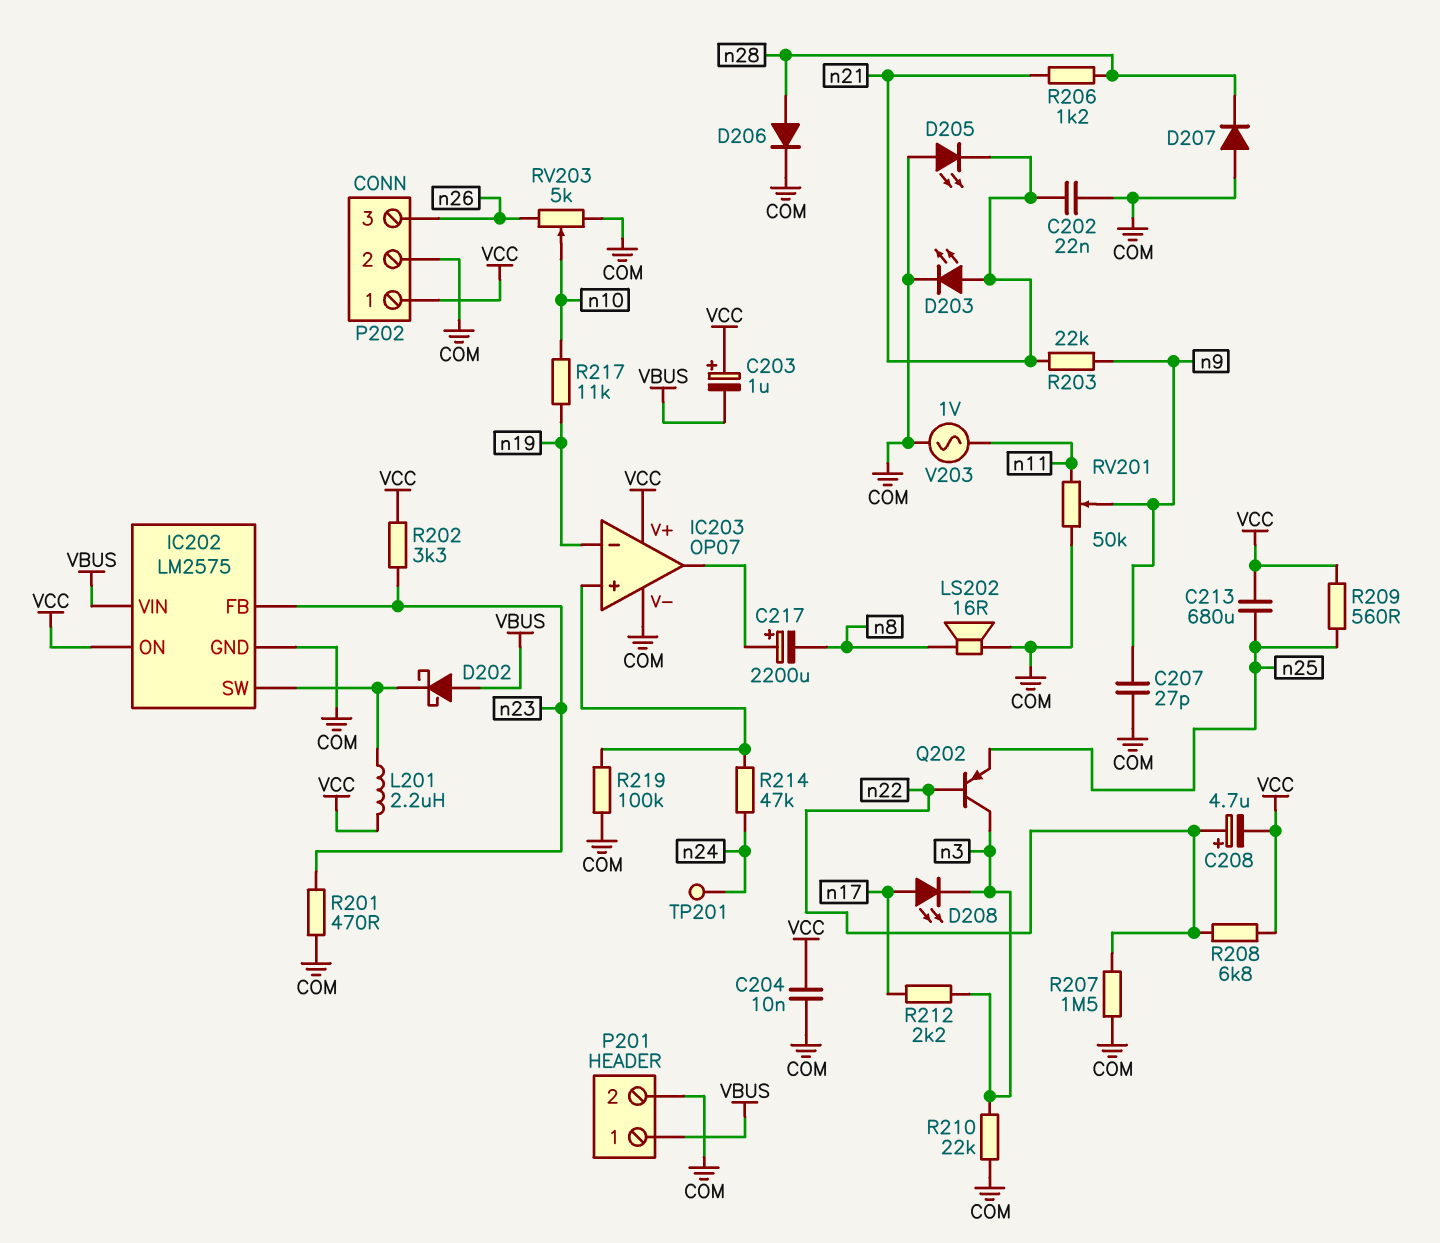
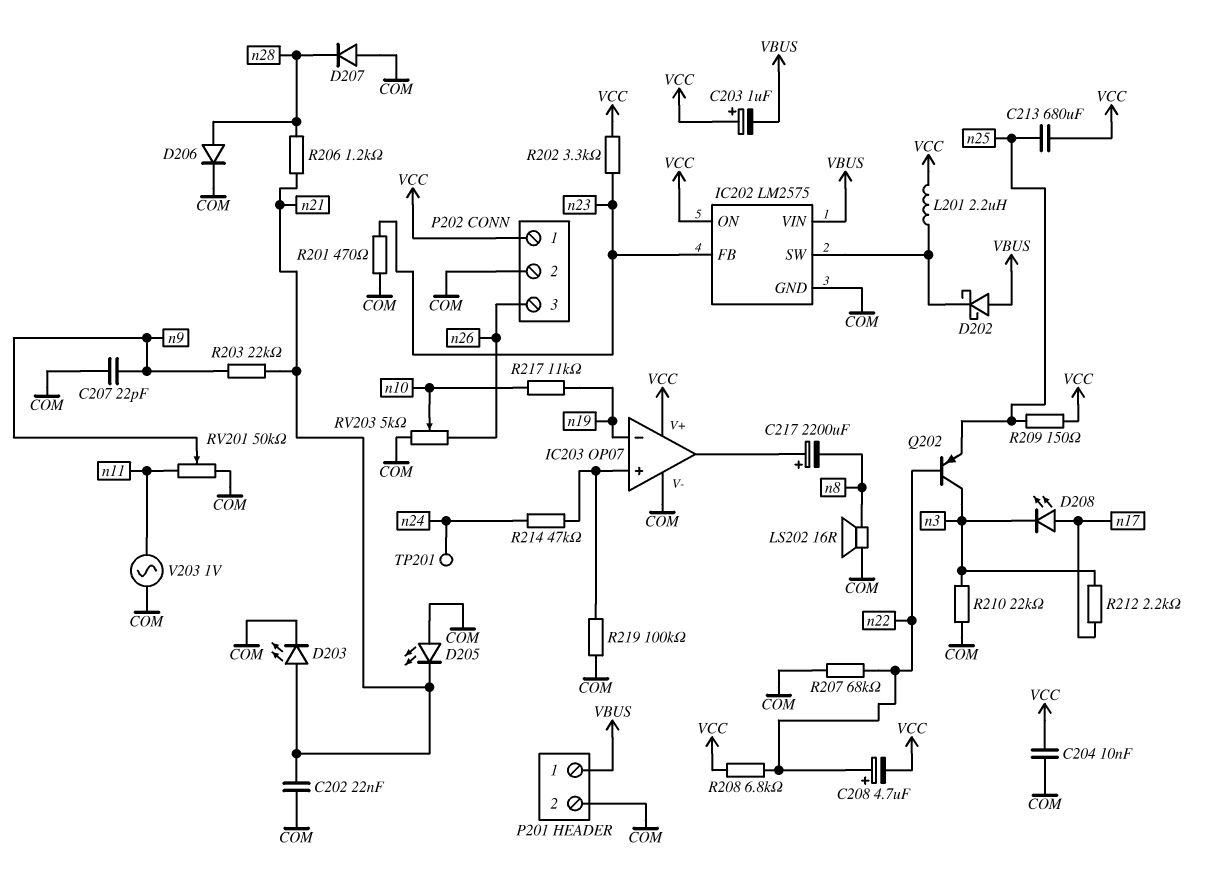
C207: 27pF (COM, n9) -> 22pF (COM, n9)
R207: 1.5M (COM, n22) -> 68k (COM, n22)
R209: 560 (VCC, n25) -> 150 (VCC, n25)

